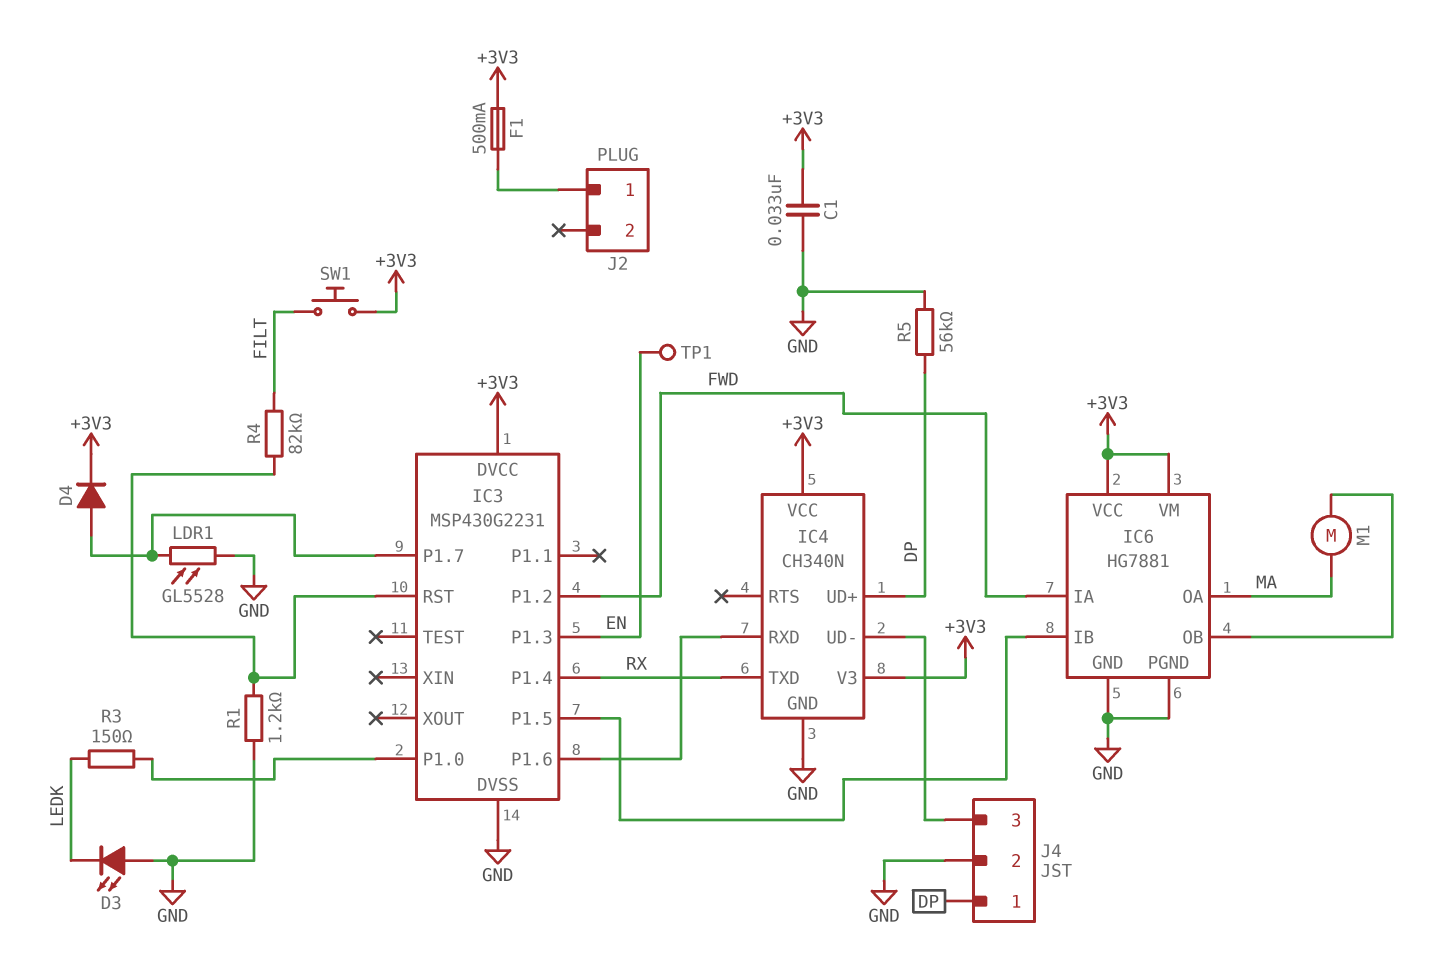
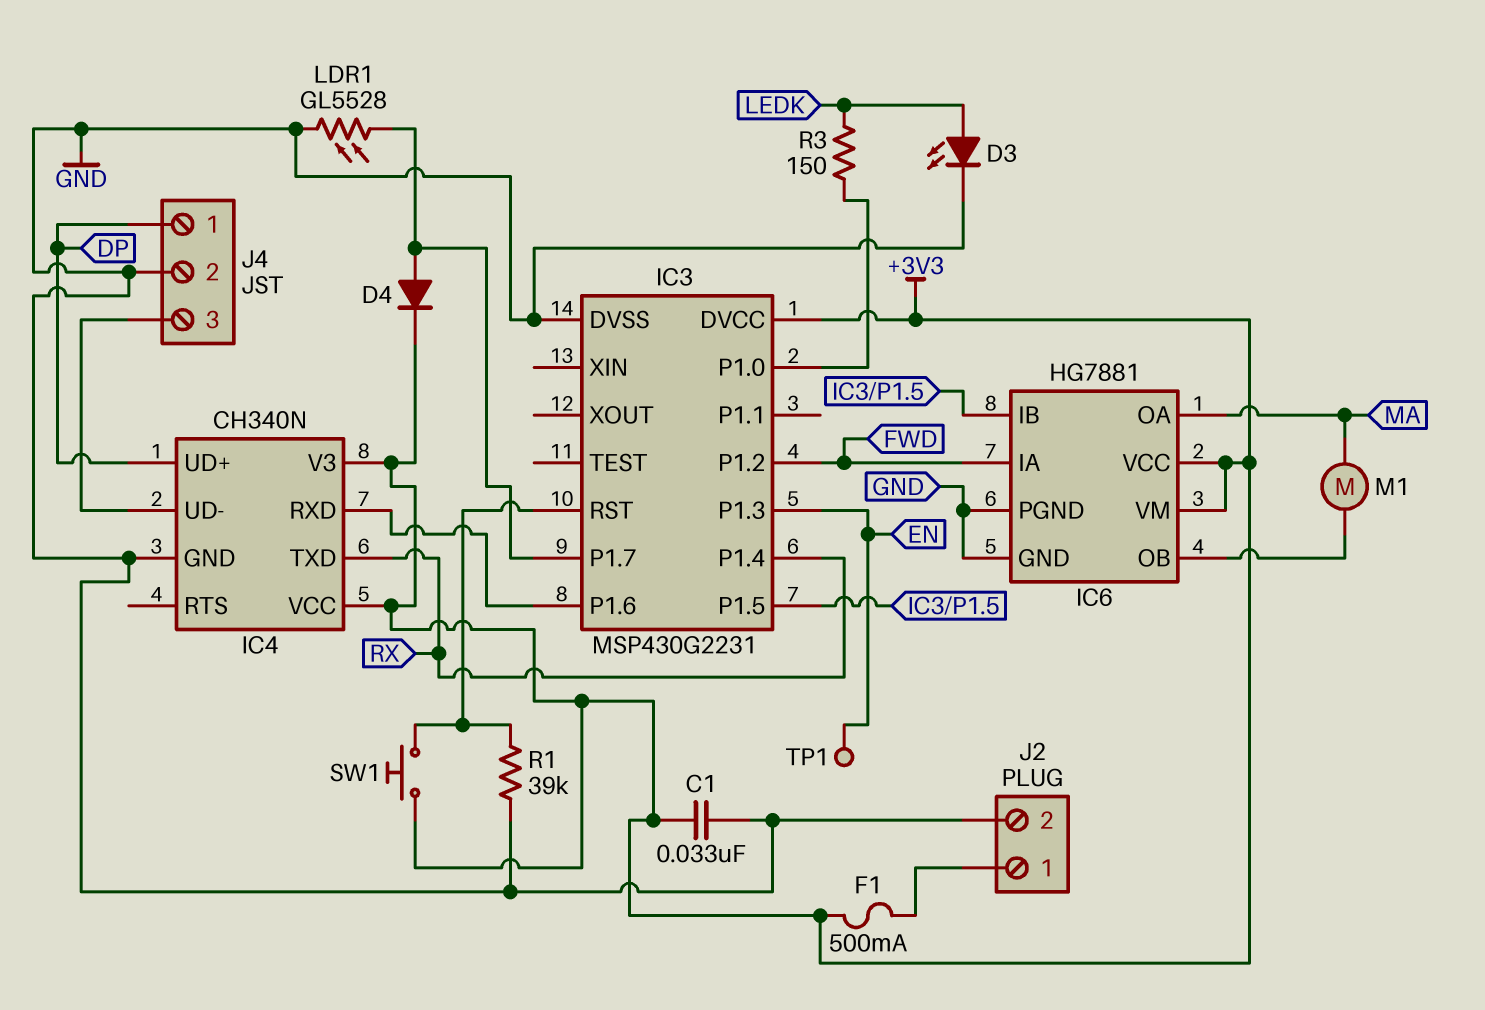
D3: LED (A GND, K LEDK) -> LED (A LEDK, K GND)
J2 pin 2: none -> GND
R1: 1.2k (GND, IC3/RST) -> 39k (GND, IC3/RST)
R4: 82k (FILT, IC3/RST) -> none
R5: 56k (DP, GND) -> none
SW1: button (+3V3, FILT) -> button (+3V3, IC3/RST)

